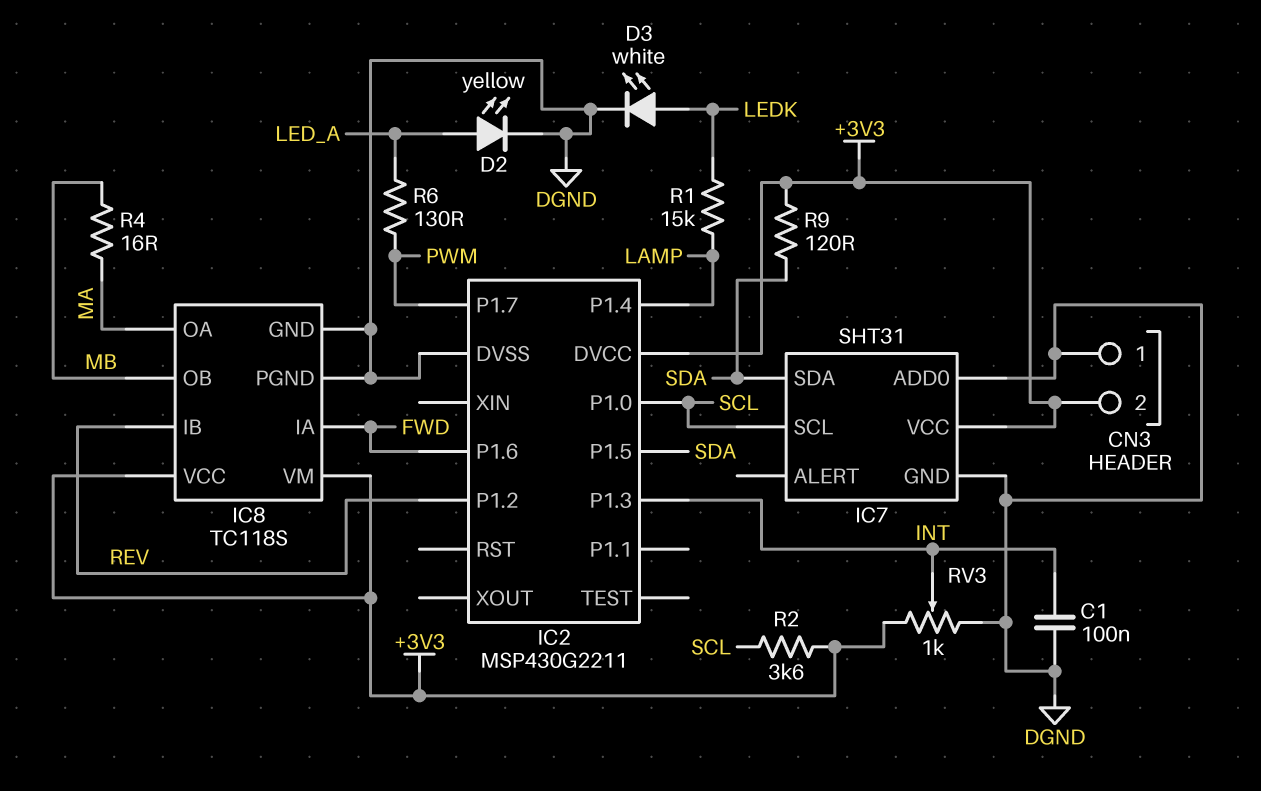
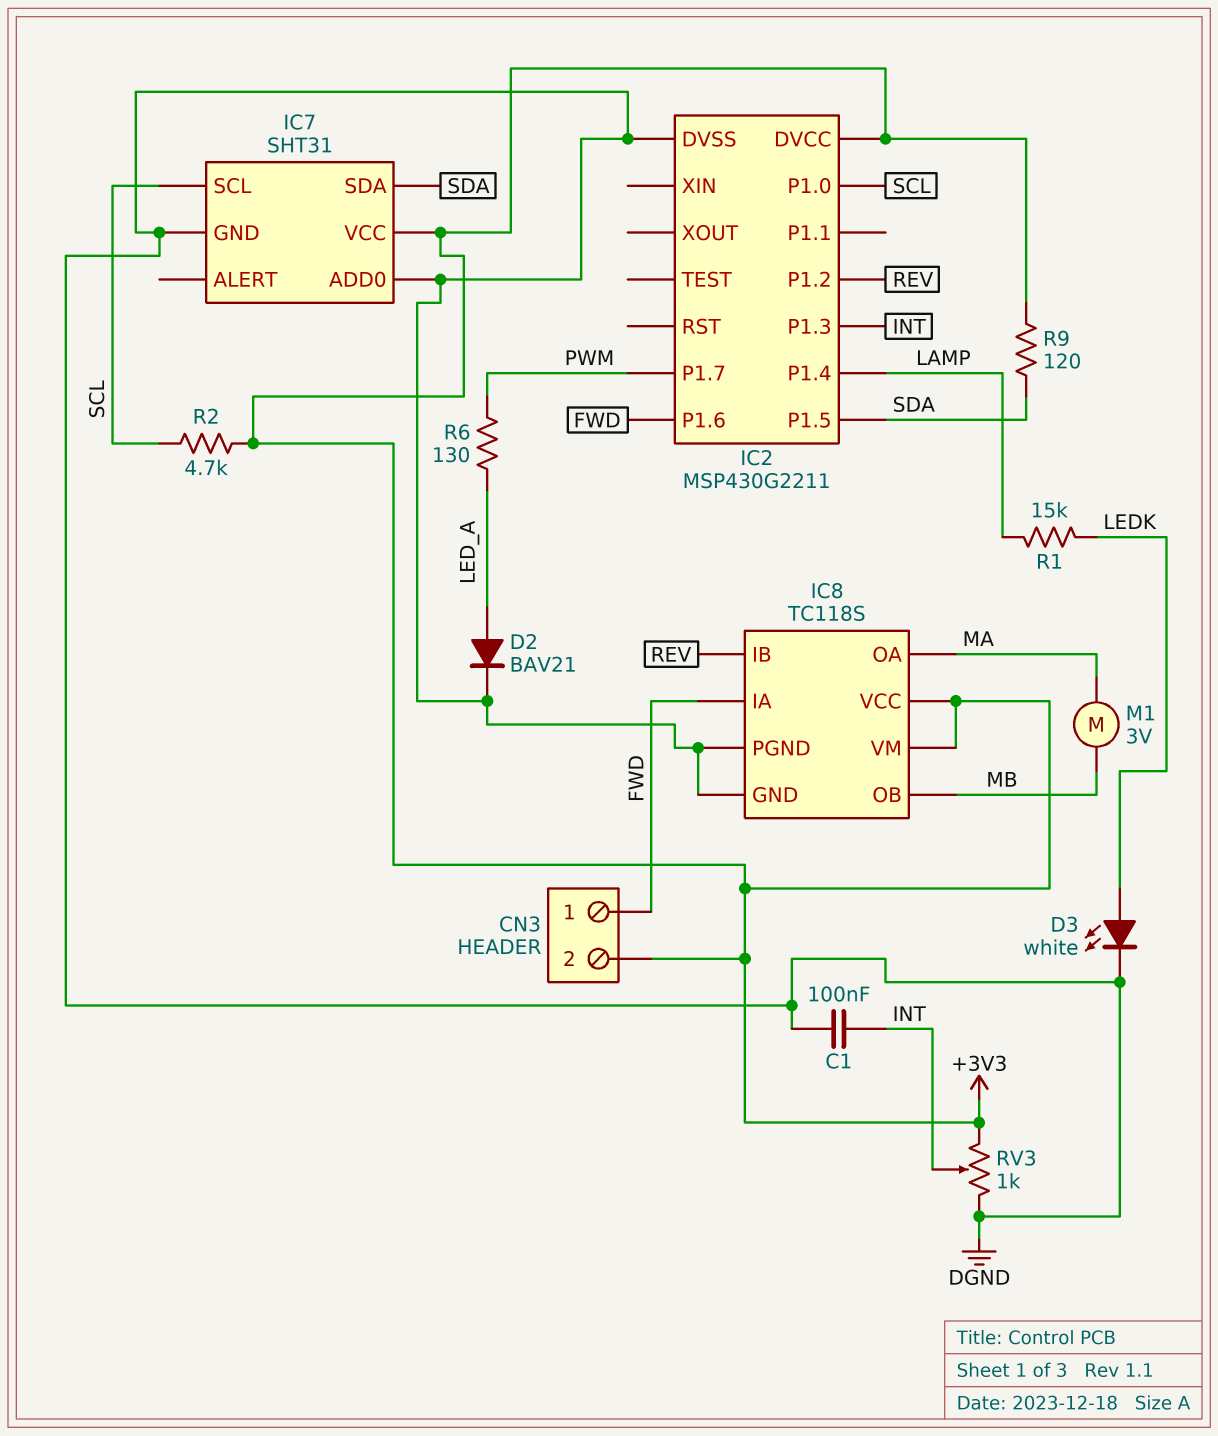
CN3 pin 1: DGND -> FWD
D2: LED yellow (A LED_A, K DGND) -> diode BAV21 (A LED_A, K DGND)
M1: none -> motor 3V (MA, MB)
R2: 3.6k (+3V3, SCL) -> 4.7k (+3V3, SCL)
R4: 16 (MA, MB) -> none

